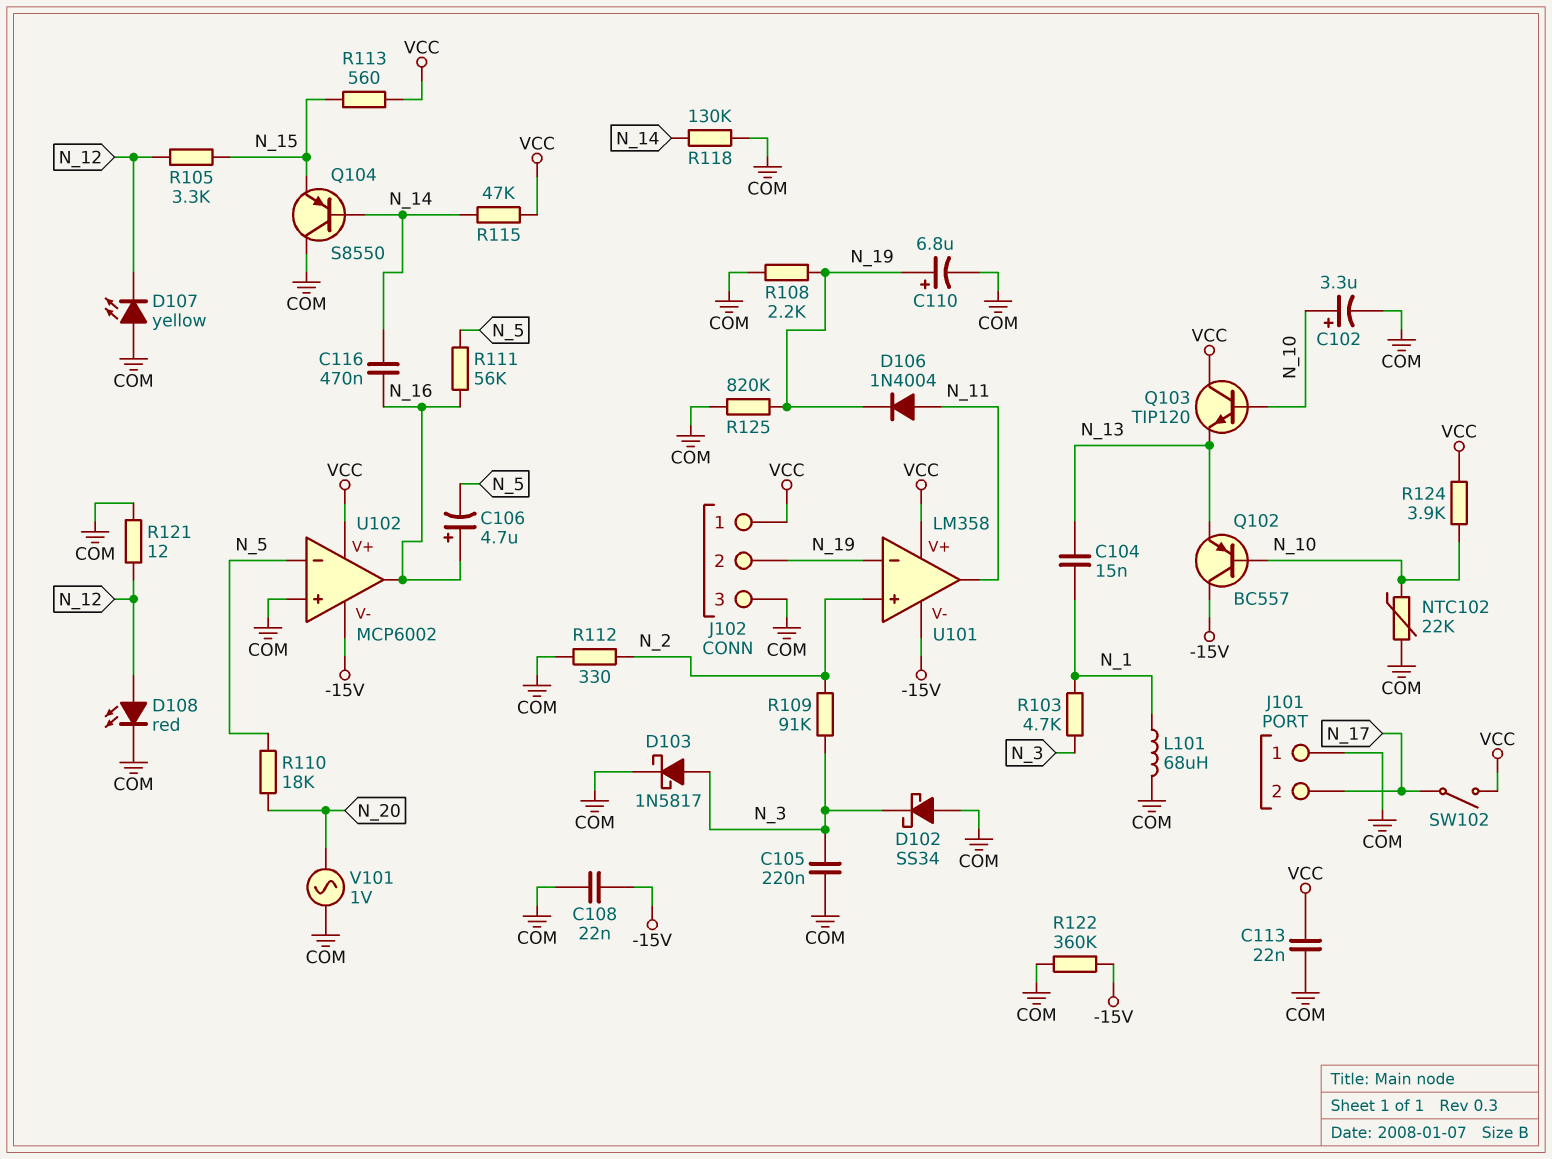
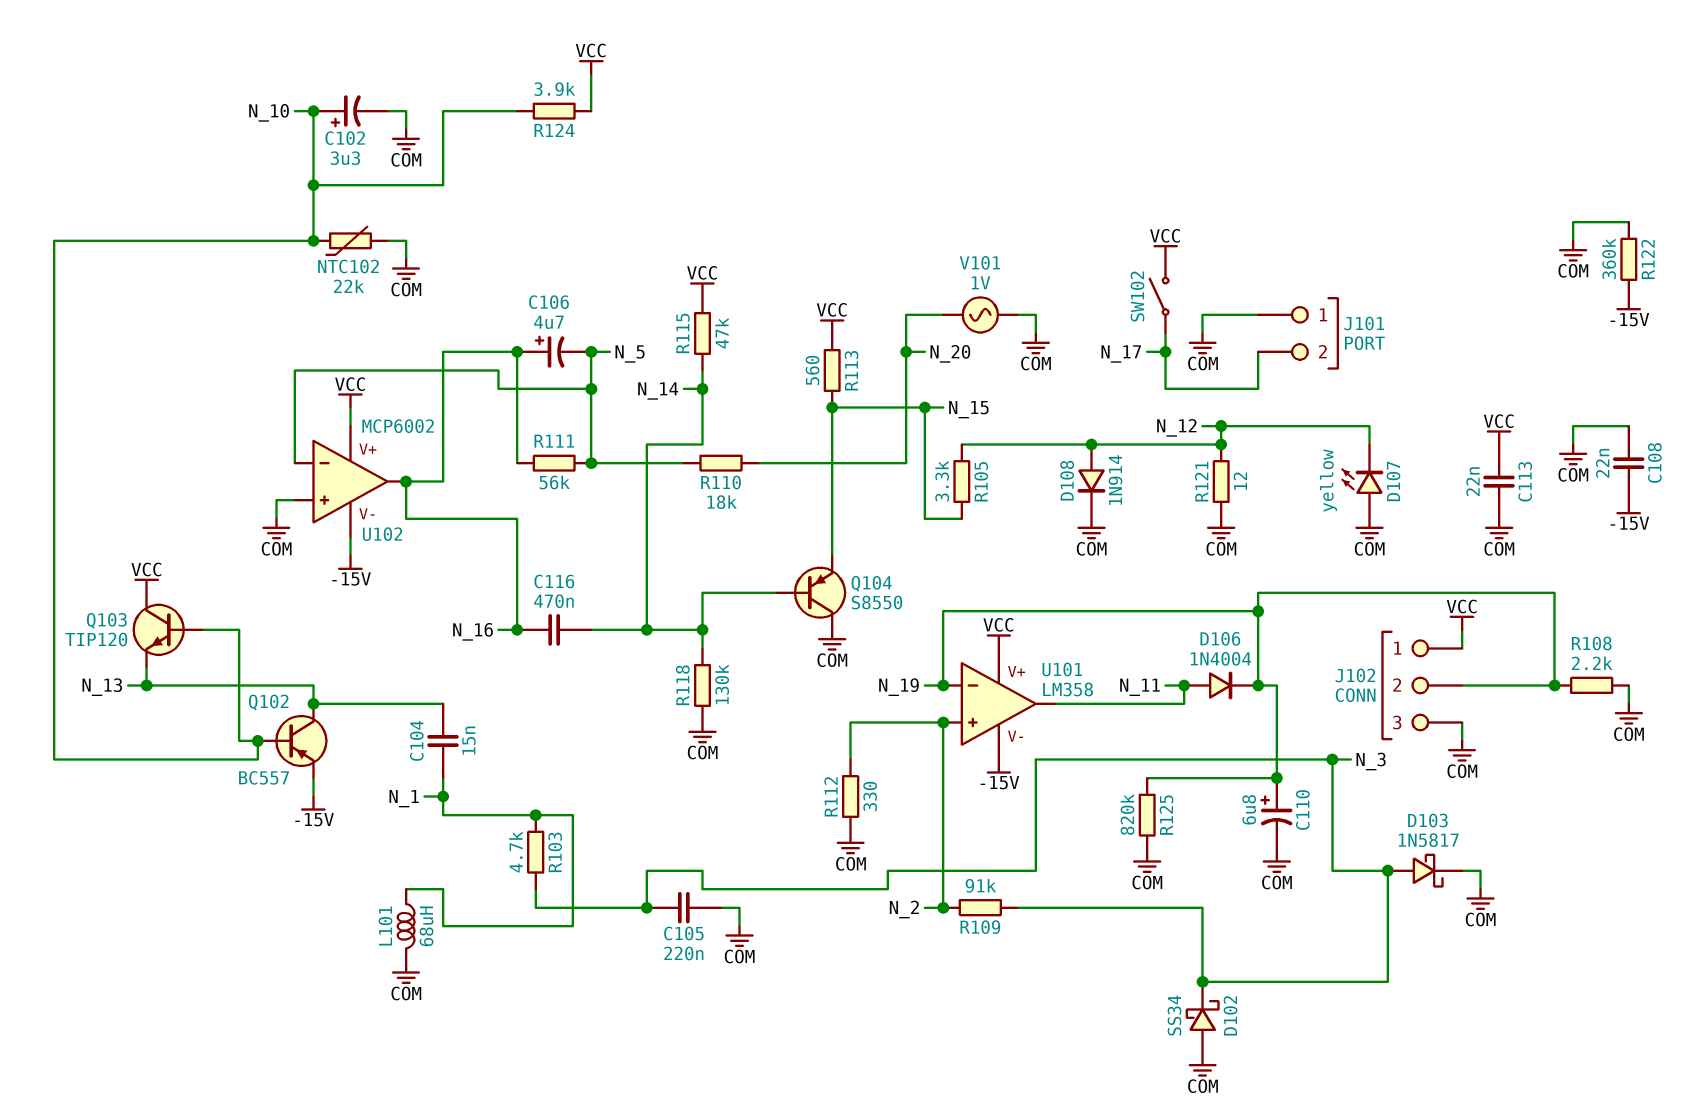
D108: LED red (A N_12, K COM) -> diode 1N914 (A N_12, K COM)
Q102: PNP BC557 (B N_10, C -15V, E N_13) -> PNP BC557 (B N_10, C N_13, E -15V)

